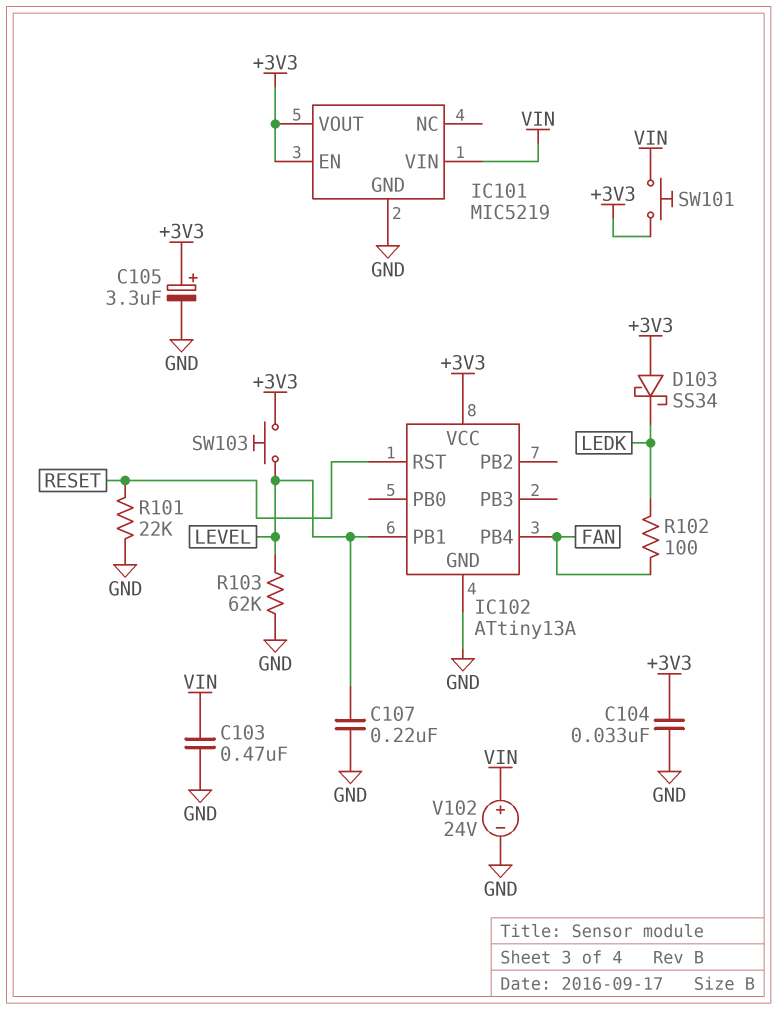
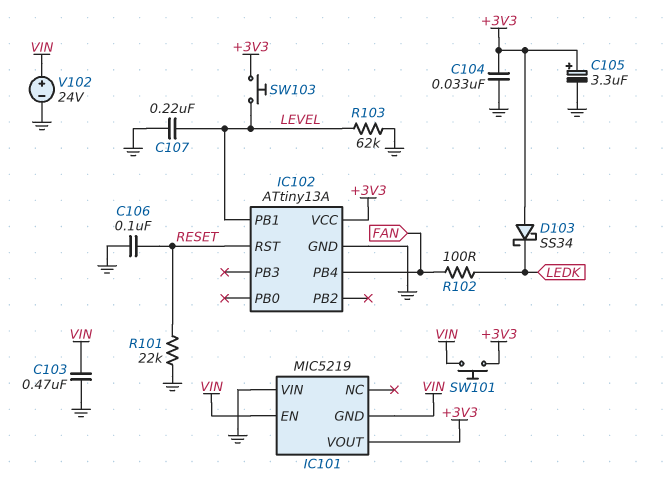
C106: none -> 100nF (GND, RESET)
IC101 pin EN: +3V3 -> VIN
IC101 pin GND: GND -> VIN
IC101 pin VIN: VIN -> GND

